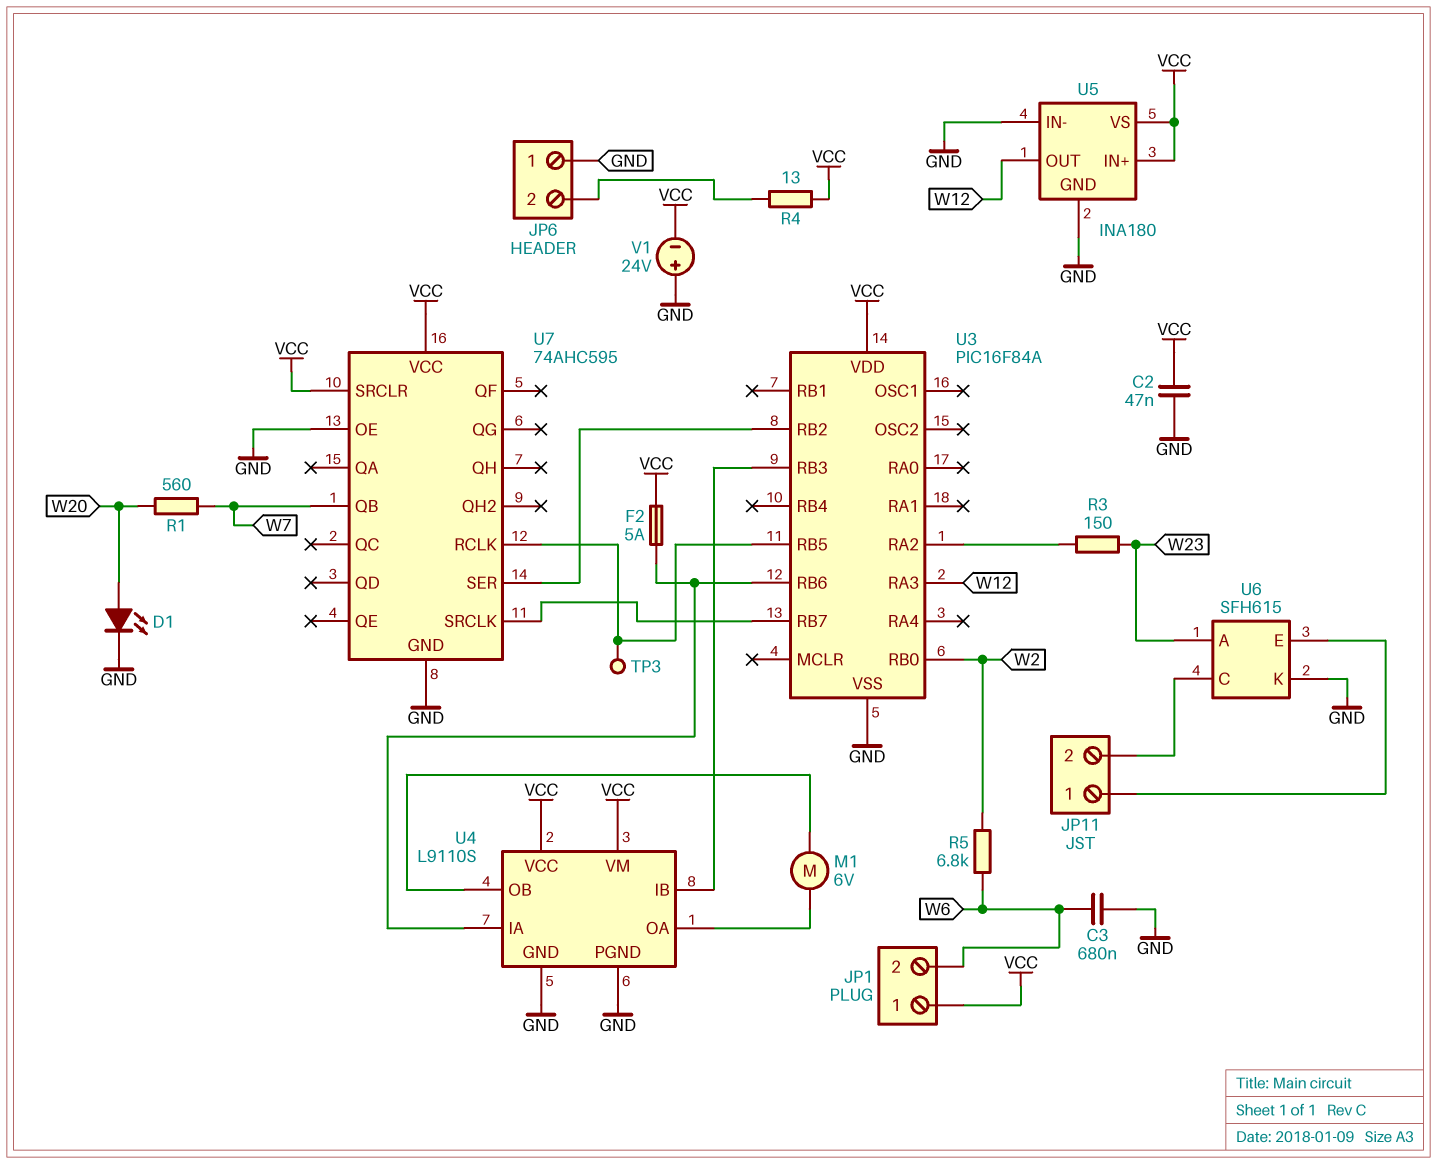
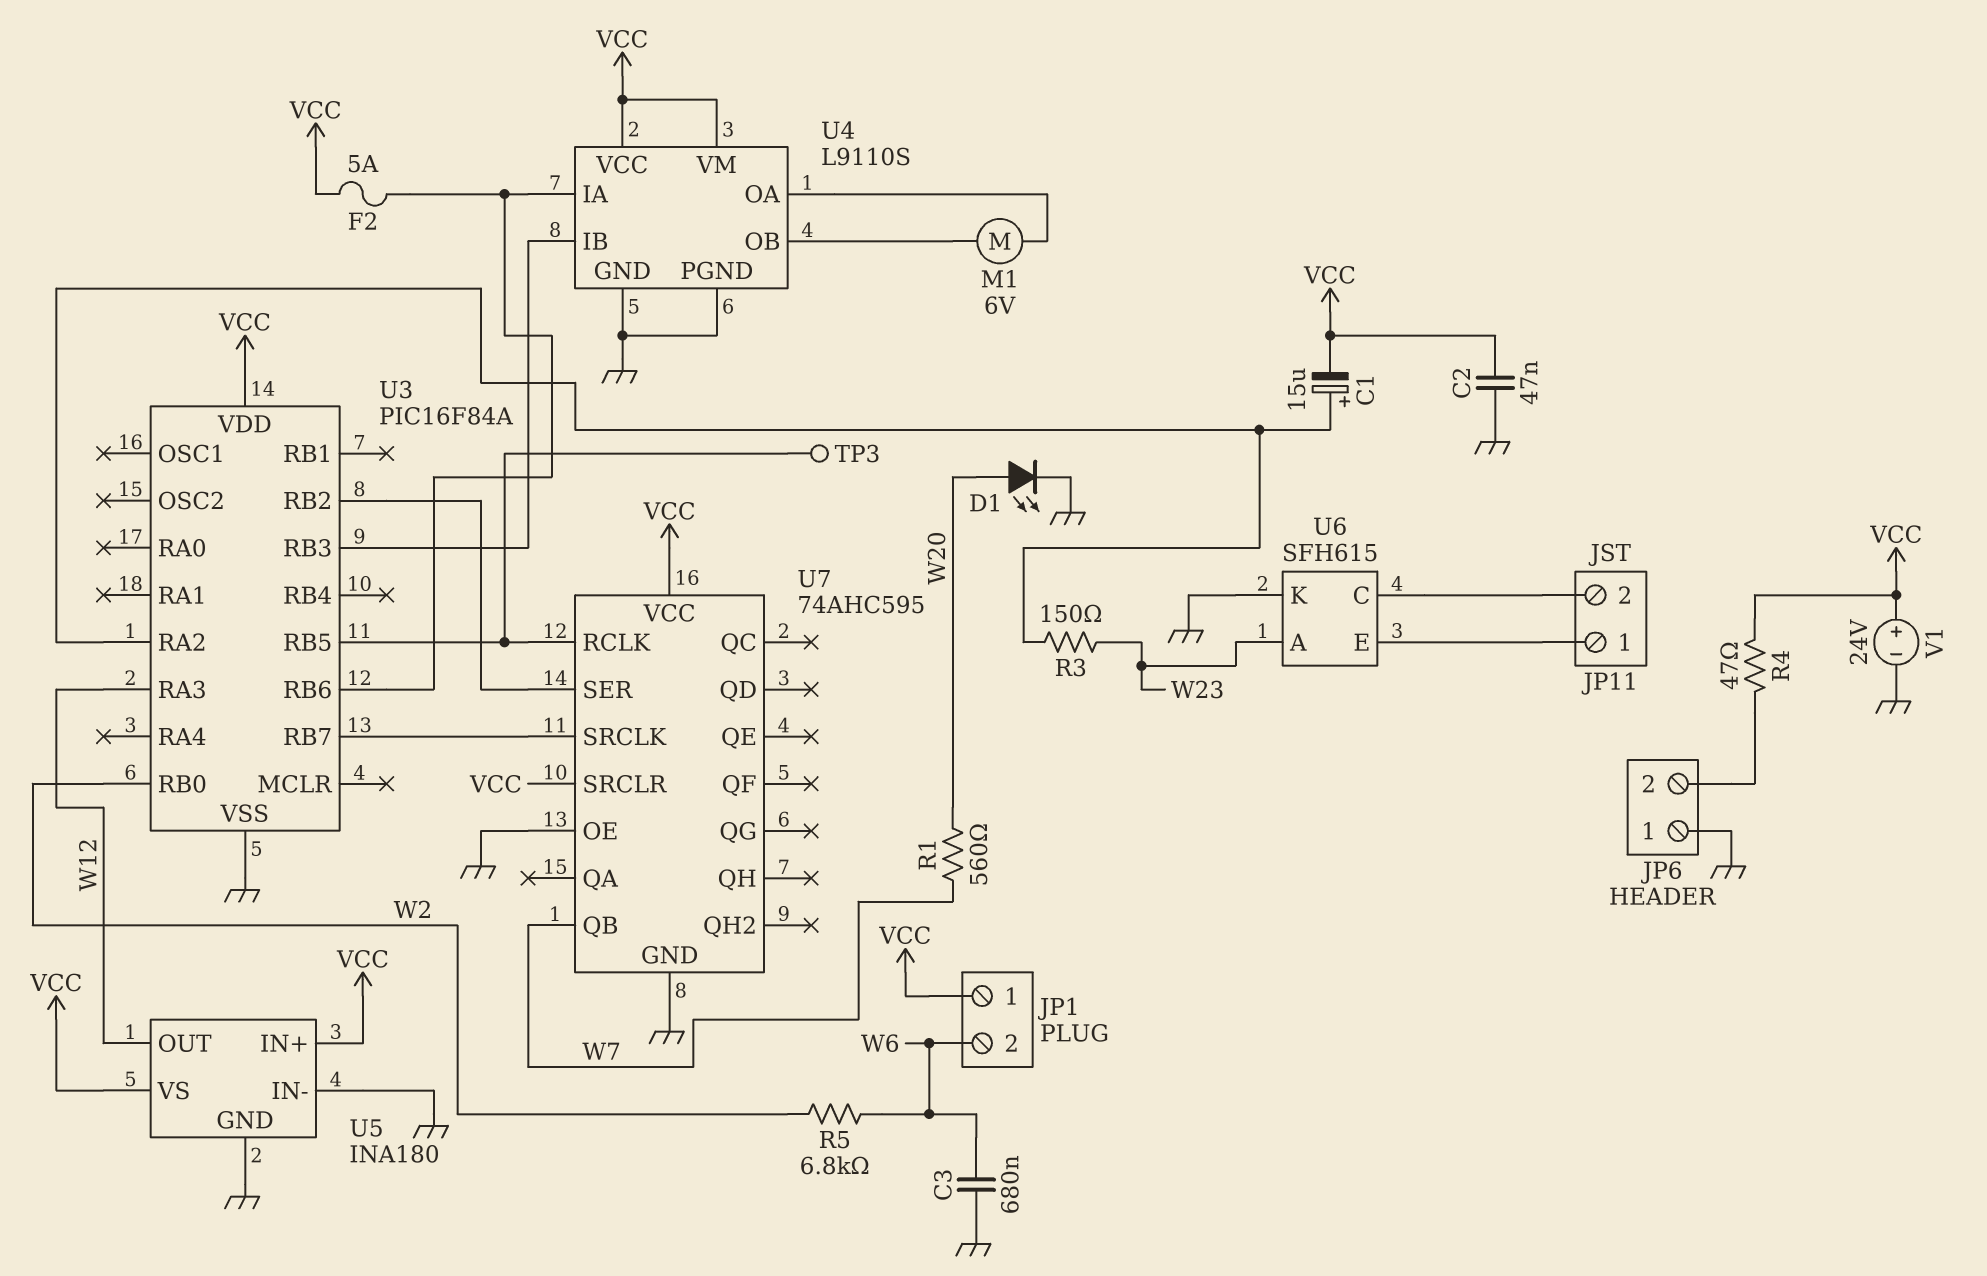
C1: none -> 15uF (plus U3/RA2, minus VCC)
R4: 13 (JP6/2, VCC) -> 47 (JP6/2, VCC)
V1: 24V (plus GND, minus VCC) -> 24V (plus VCC, minus GND)

